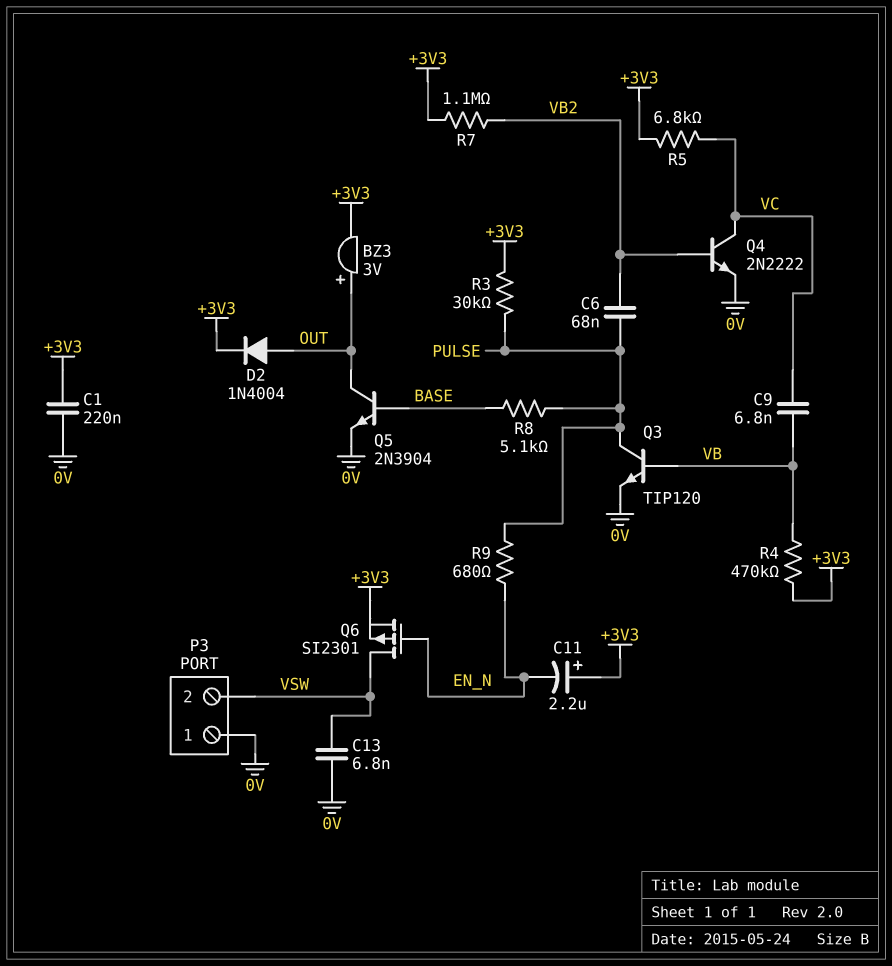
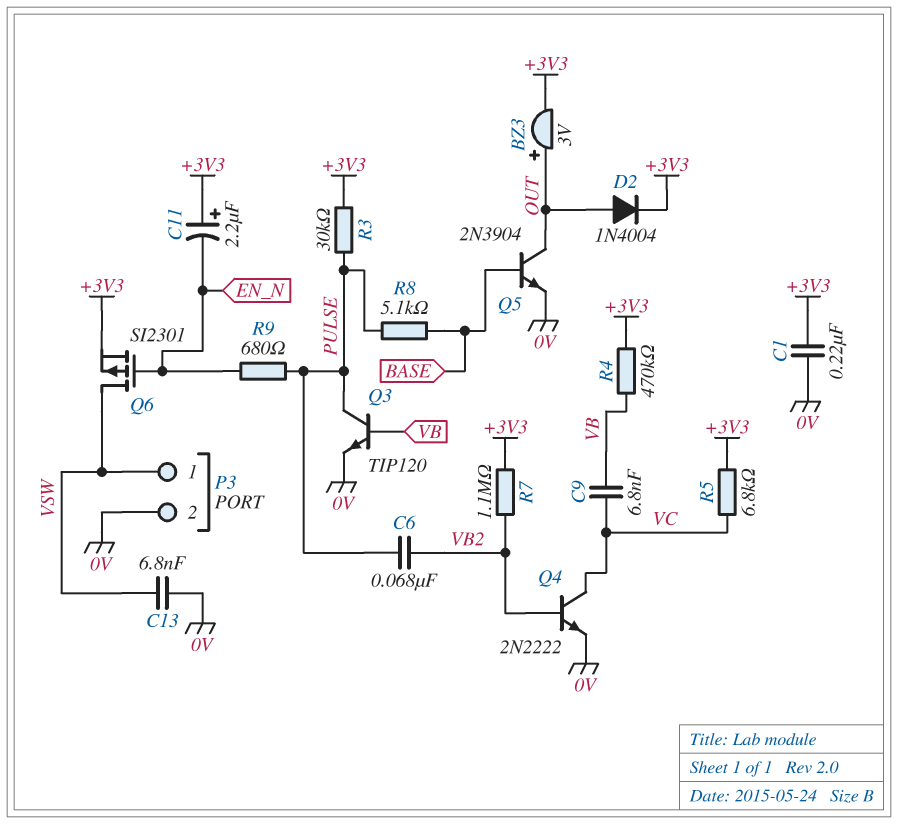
P3 pin 1: 0V -> VSW
P3 pin 2: VSW -> 0V

